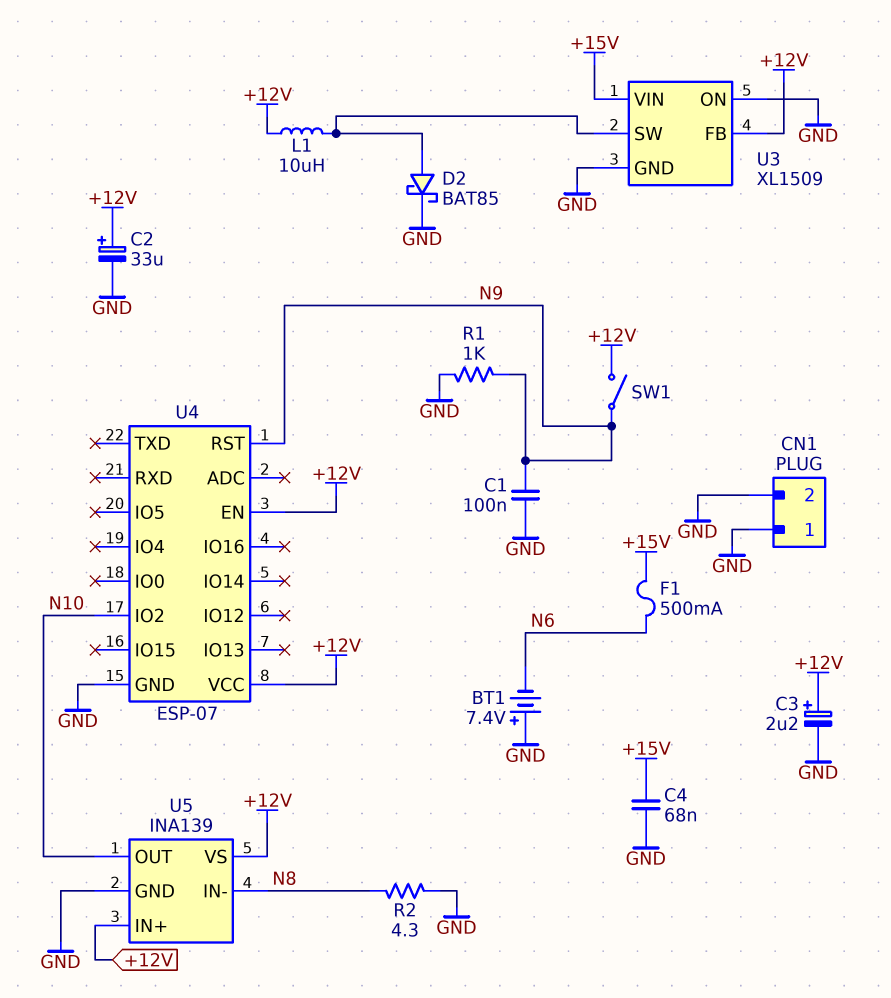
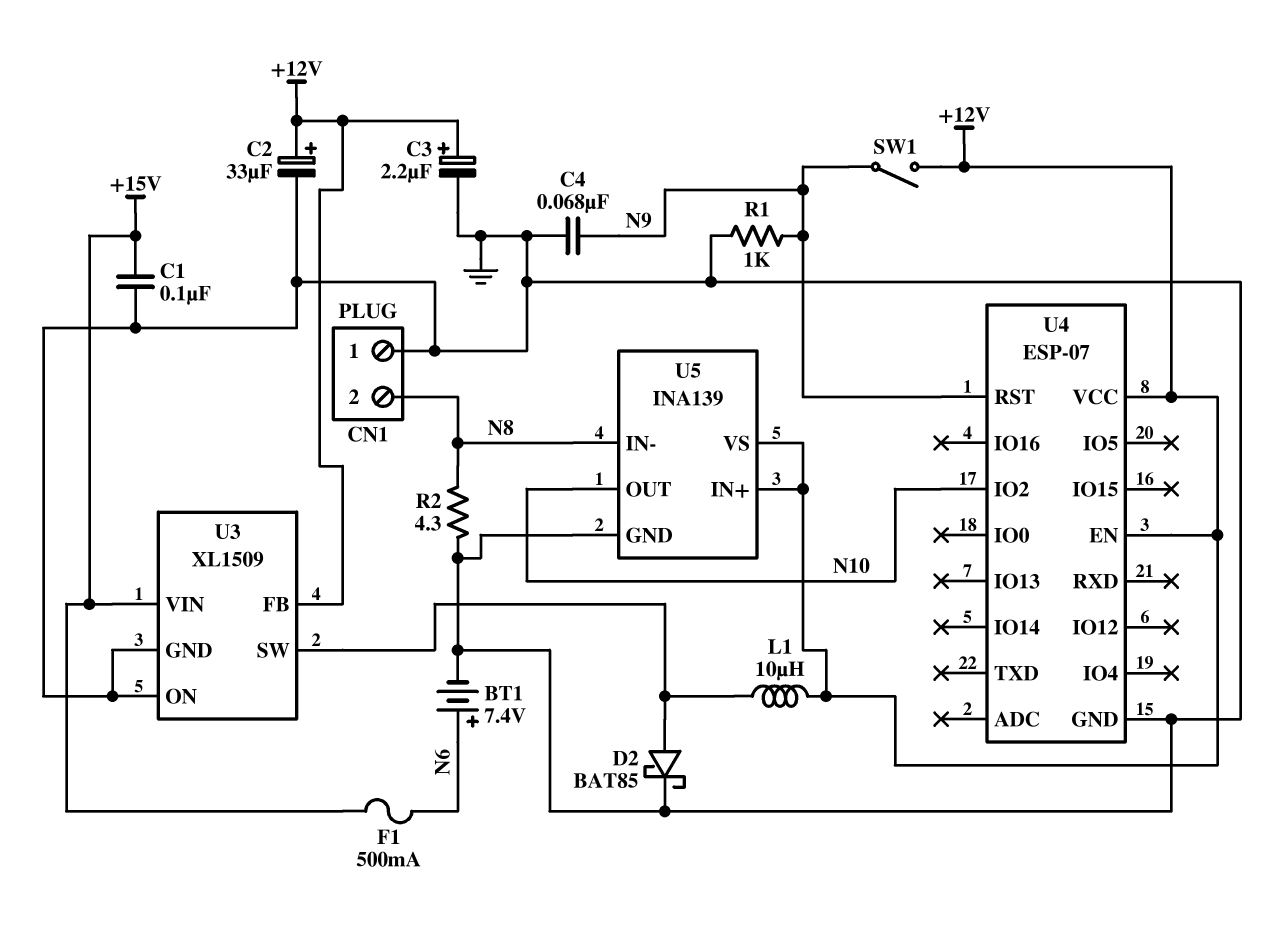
BT1: 7.4V (plus GND, minus N6) -> 7.4V (plus N6, minus GND)
C1: 100nF (GND, N9) -> 100nF (+15V, GND)
C4: 68nF (+15V, GND) -> 68nF (GND, N9)
CN1 pin 2: GND -> N8

